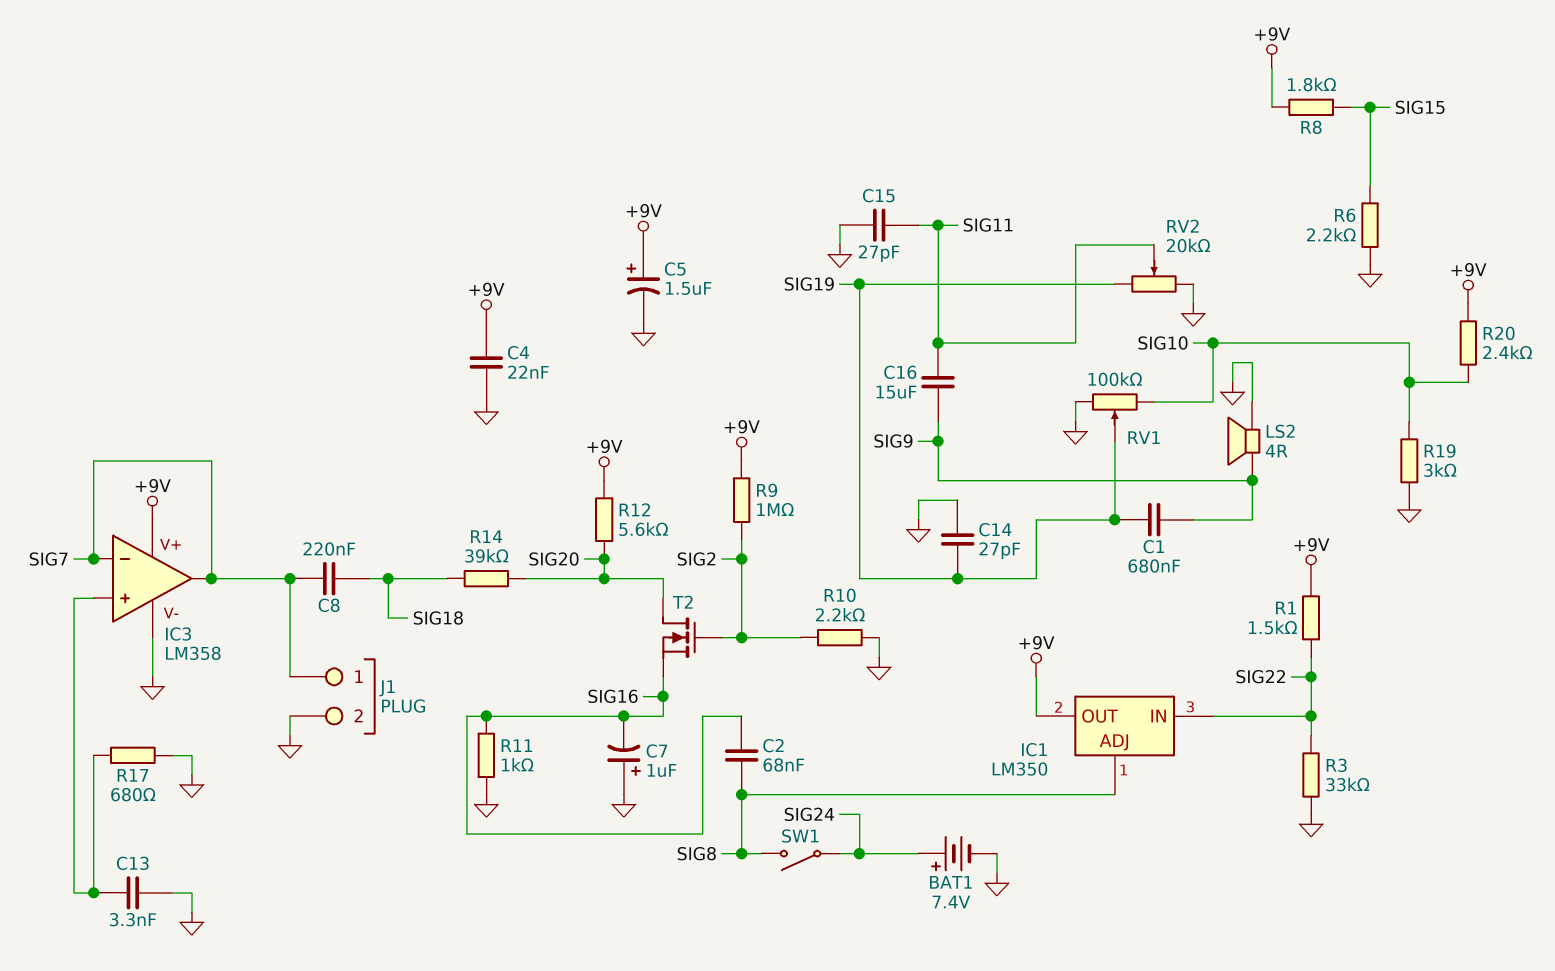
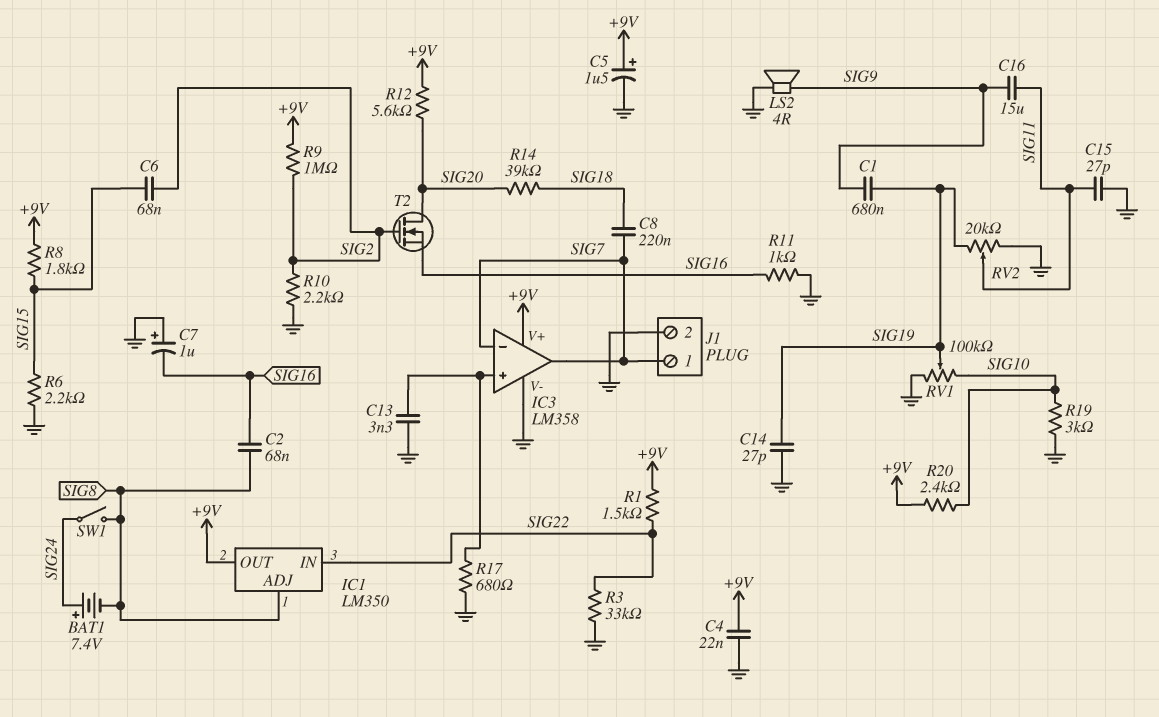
BAT1: 7.4V (plus SIG24, minus GND) -> 7.4V (plus SIG24, minus SIG8)
C6: none -> 68nF (SIG2, SIG15)

